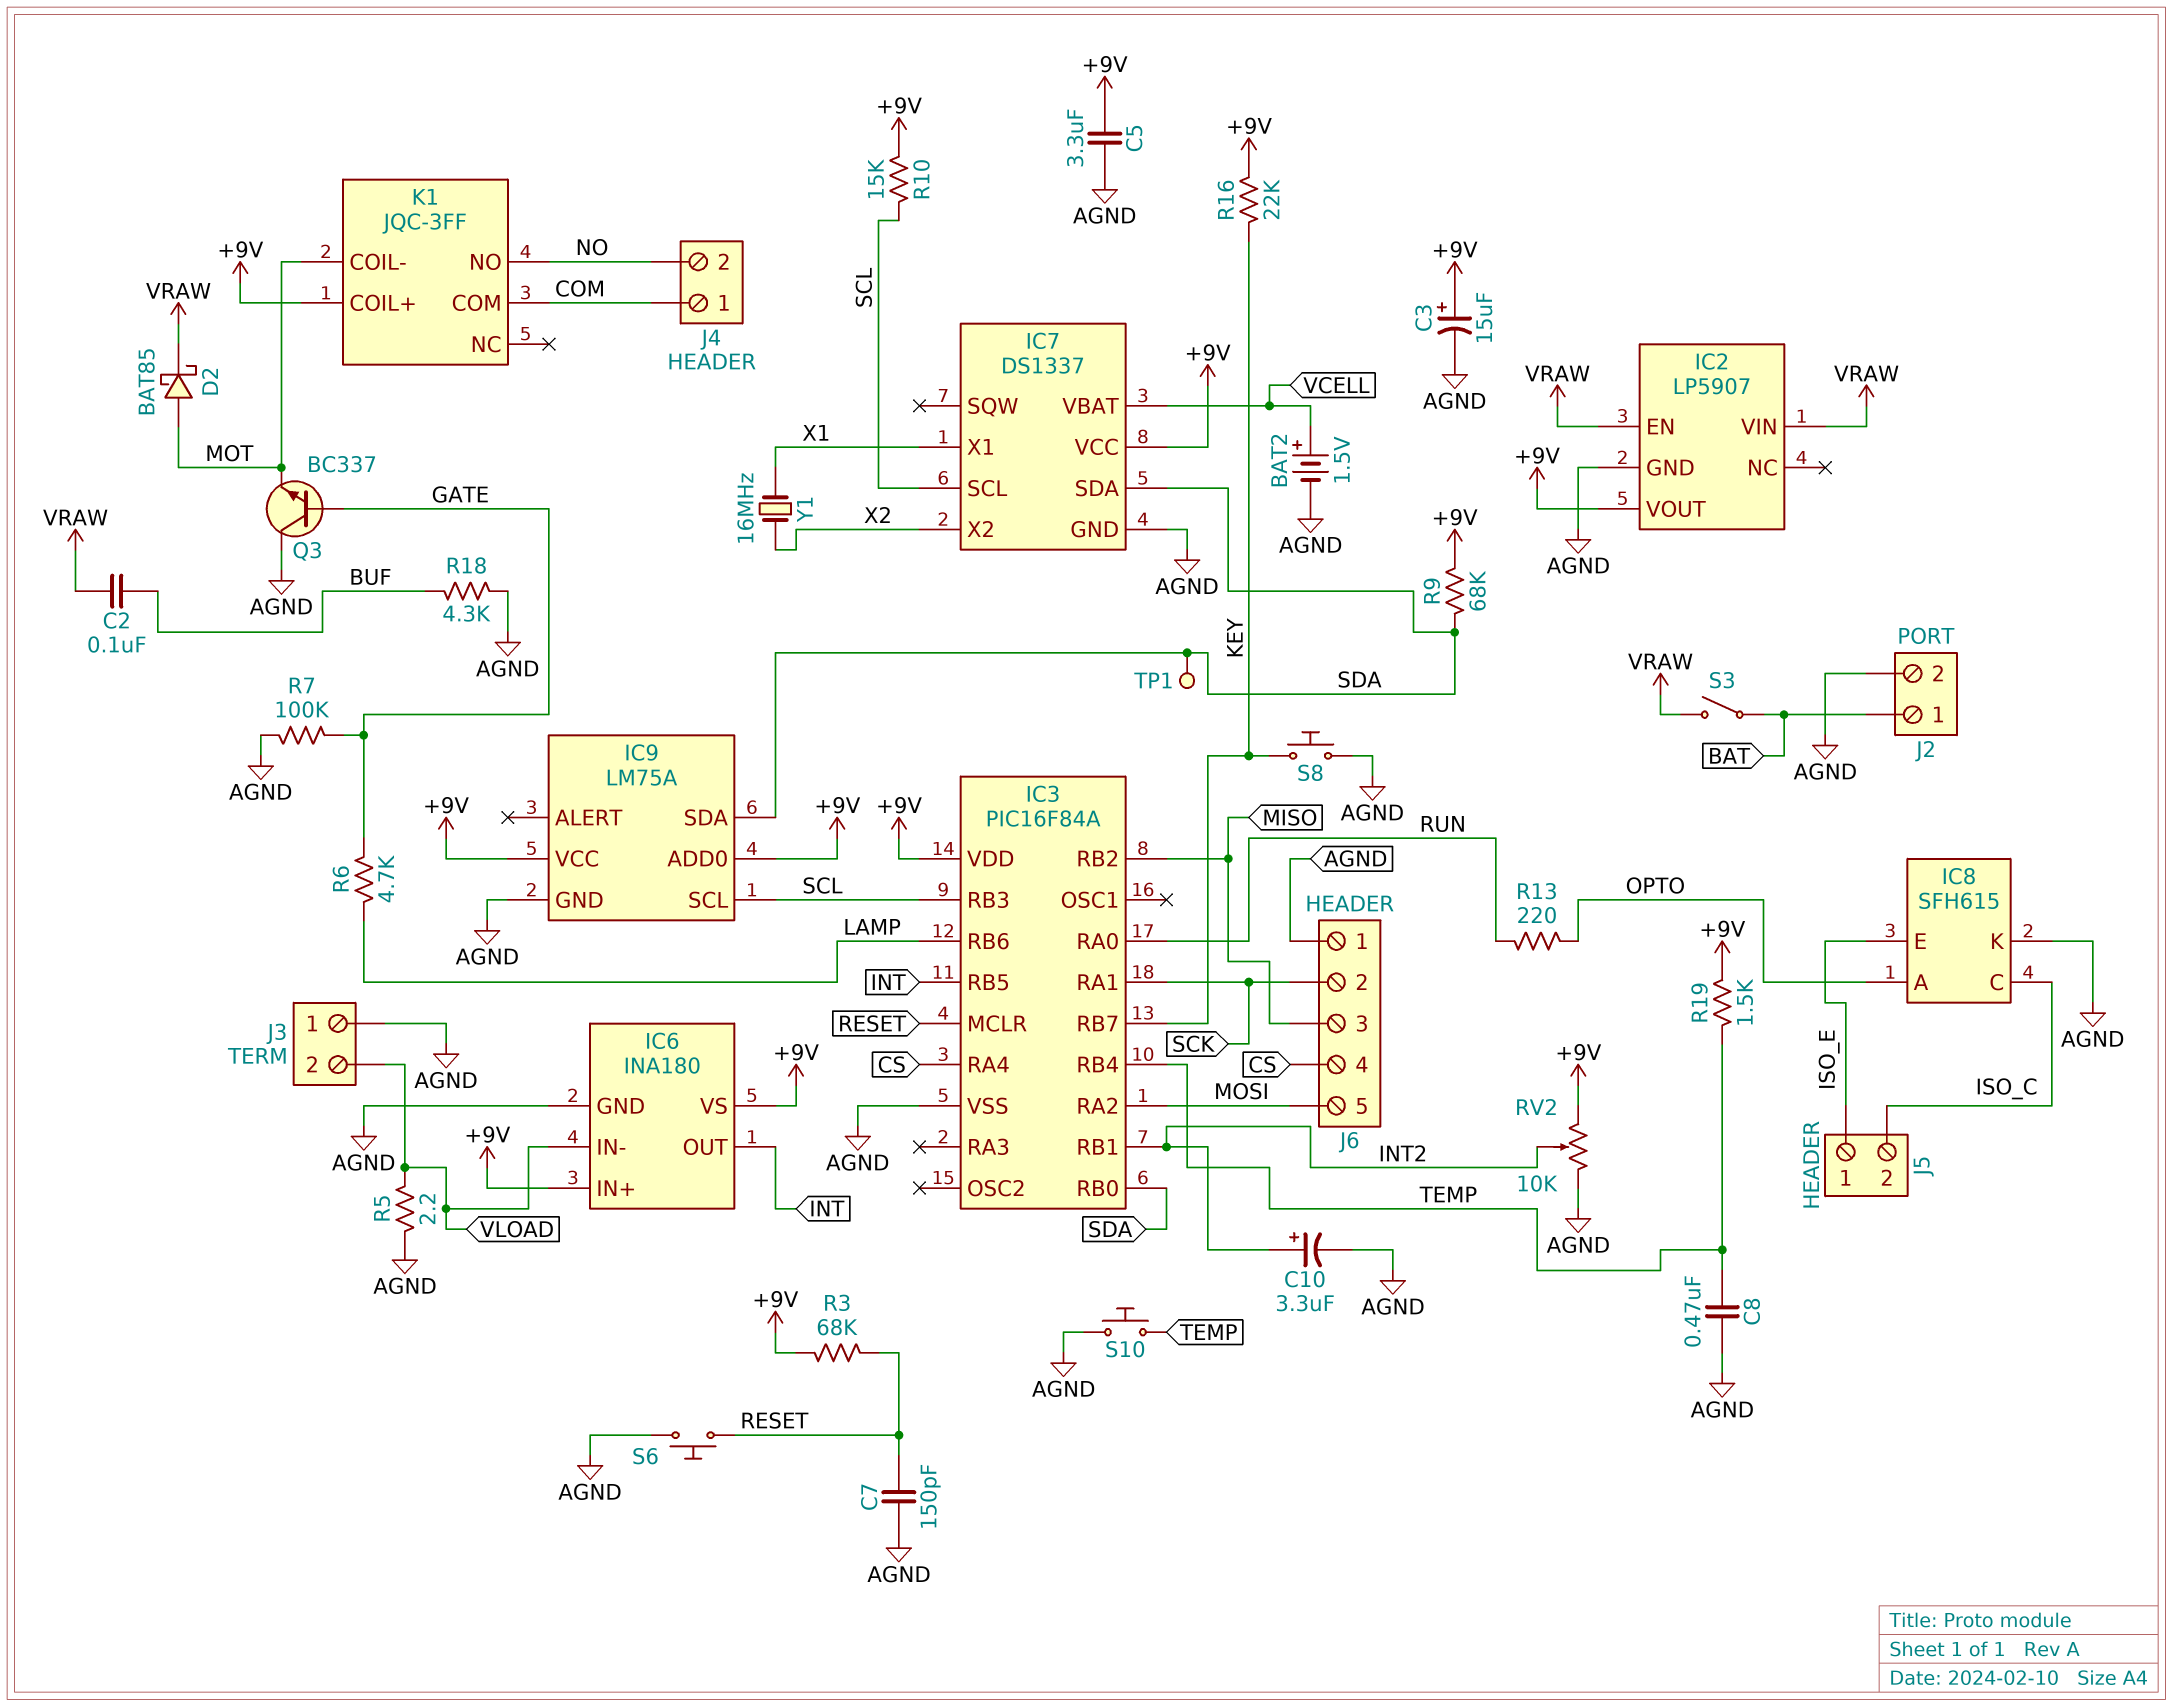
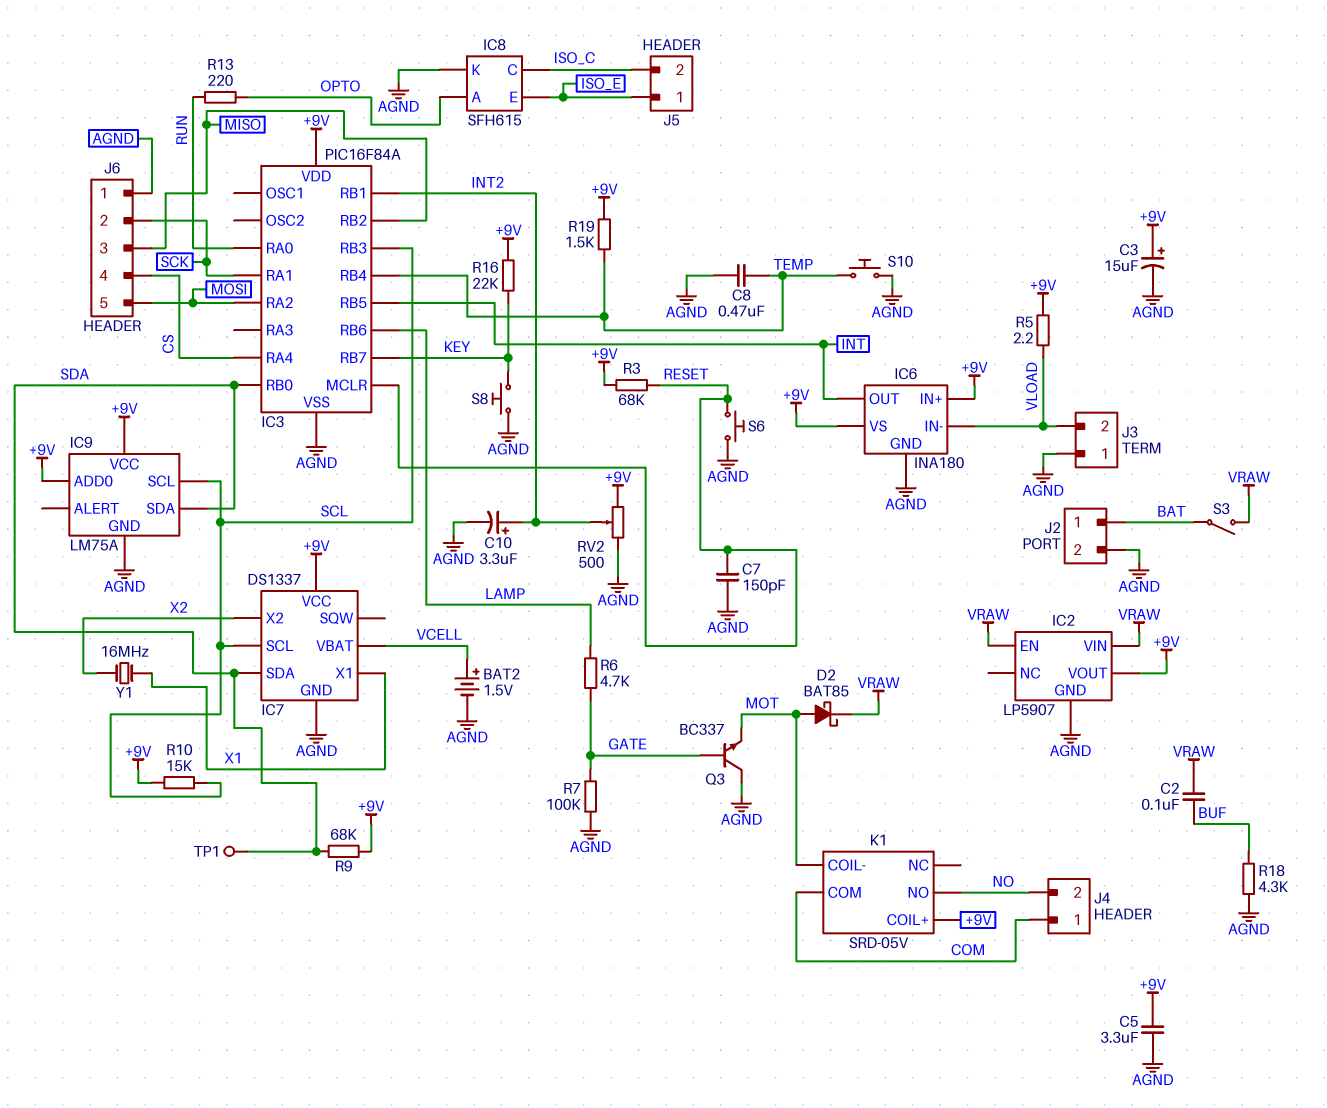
K1: JQC-3FF -> SRD-05V
R5: 2.2 (AGND, VLOAD) -> 2.2 (+9V, VLOAD)
RV2: 10k (+9V, AGND, wiper INT2) -> 500 (+9V, AGND, wiper INT2)

